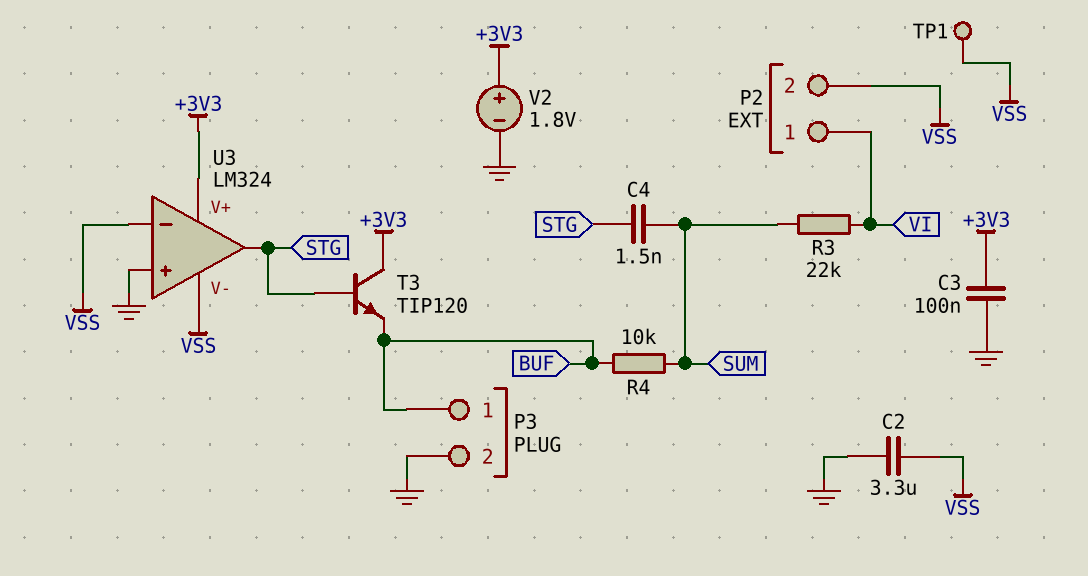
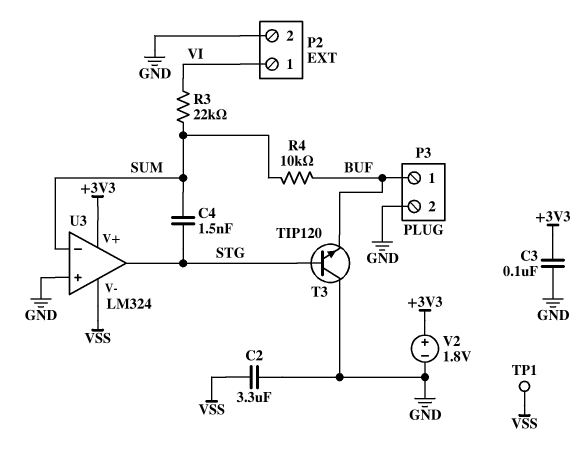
P2 pin 2: VSS -> GND
T3: NPN TIP120 (B STG, C +3V3, E BUF) -> NPN TIP120 (B STG, C GND, E BUF)
U3 pin in-: VSS -> SUM

